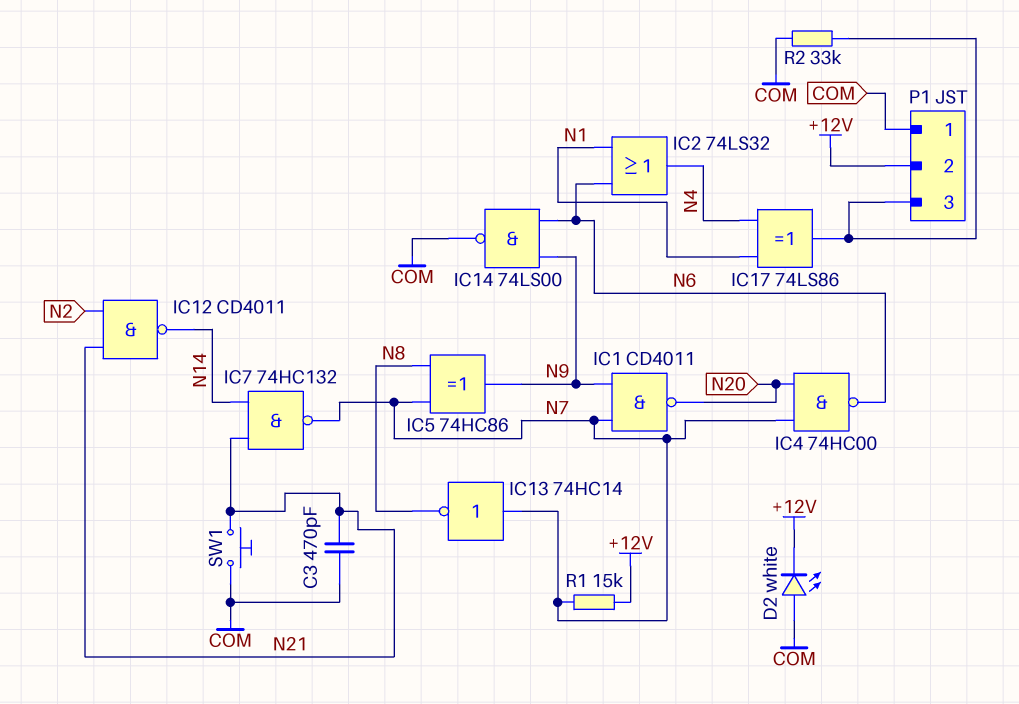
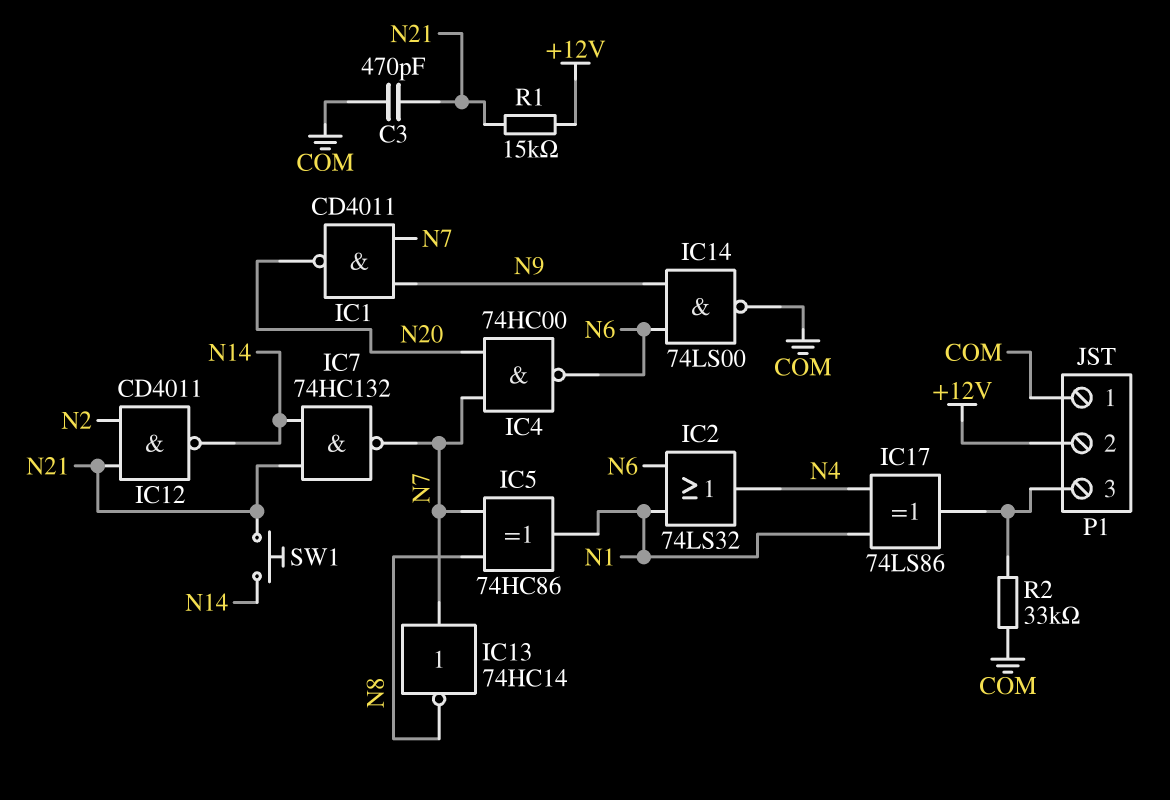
D2: LED white (A COM, K +12V) -> none
IC5: XOR 74HC86 (in N7, in N8, out N9) -> XOR 74HC86 (in N7, in N8, out N1)
R1: 15k (+12V, N7) -> 15k (+12V, N21)
SW1: button (COM, N21) -> button (N14, N21)

